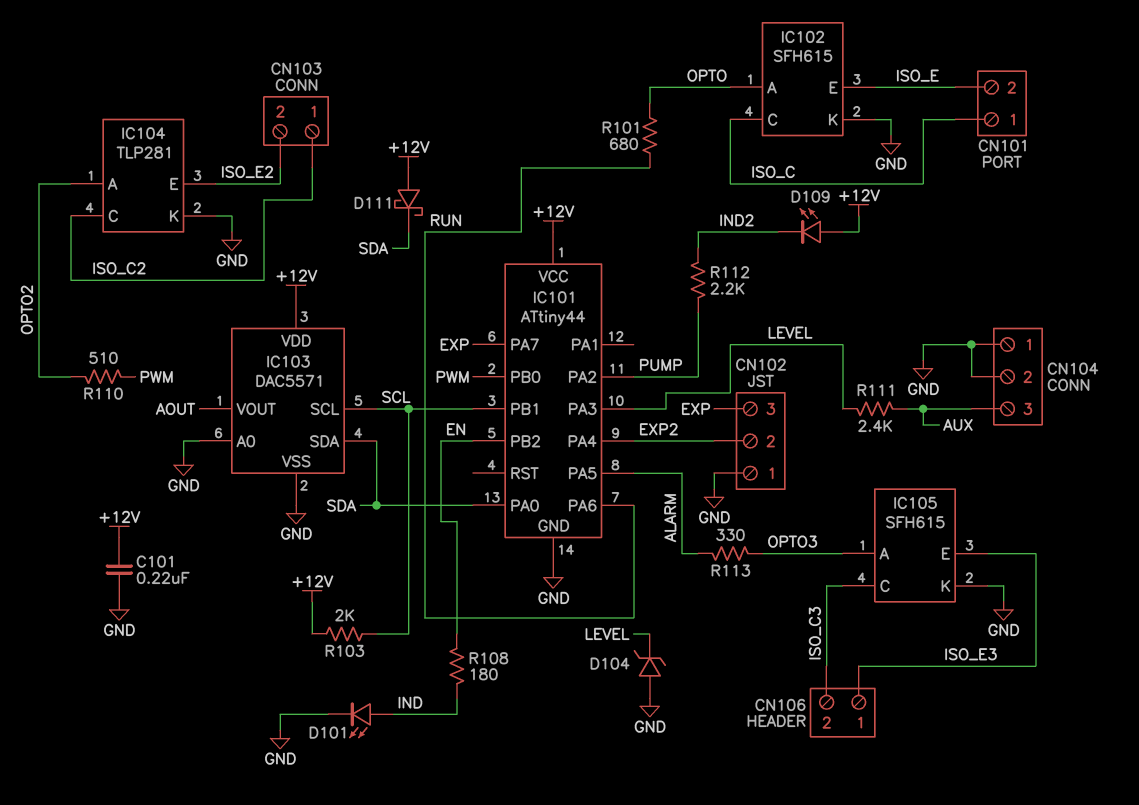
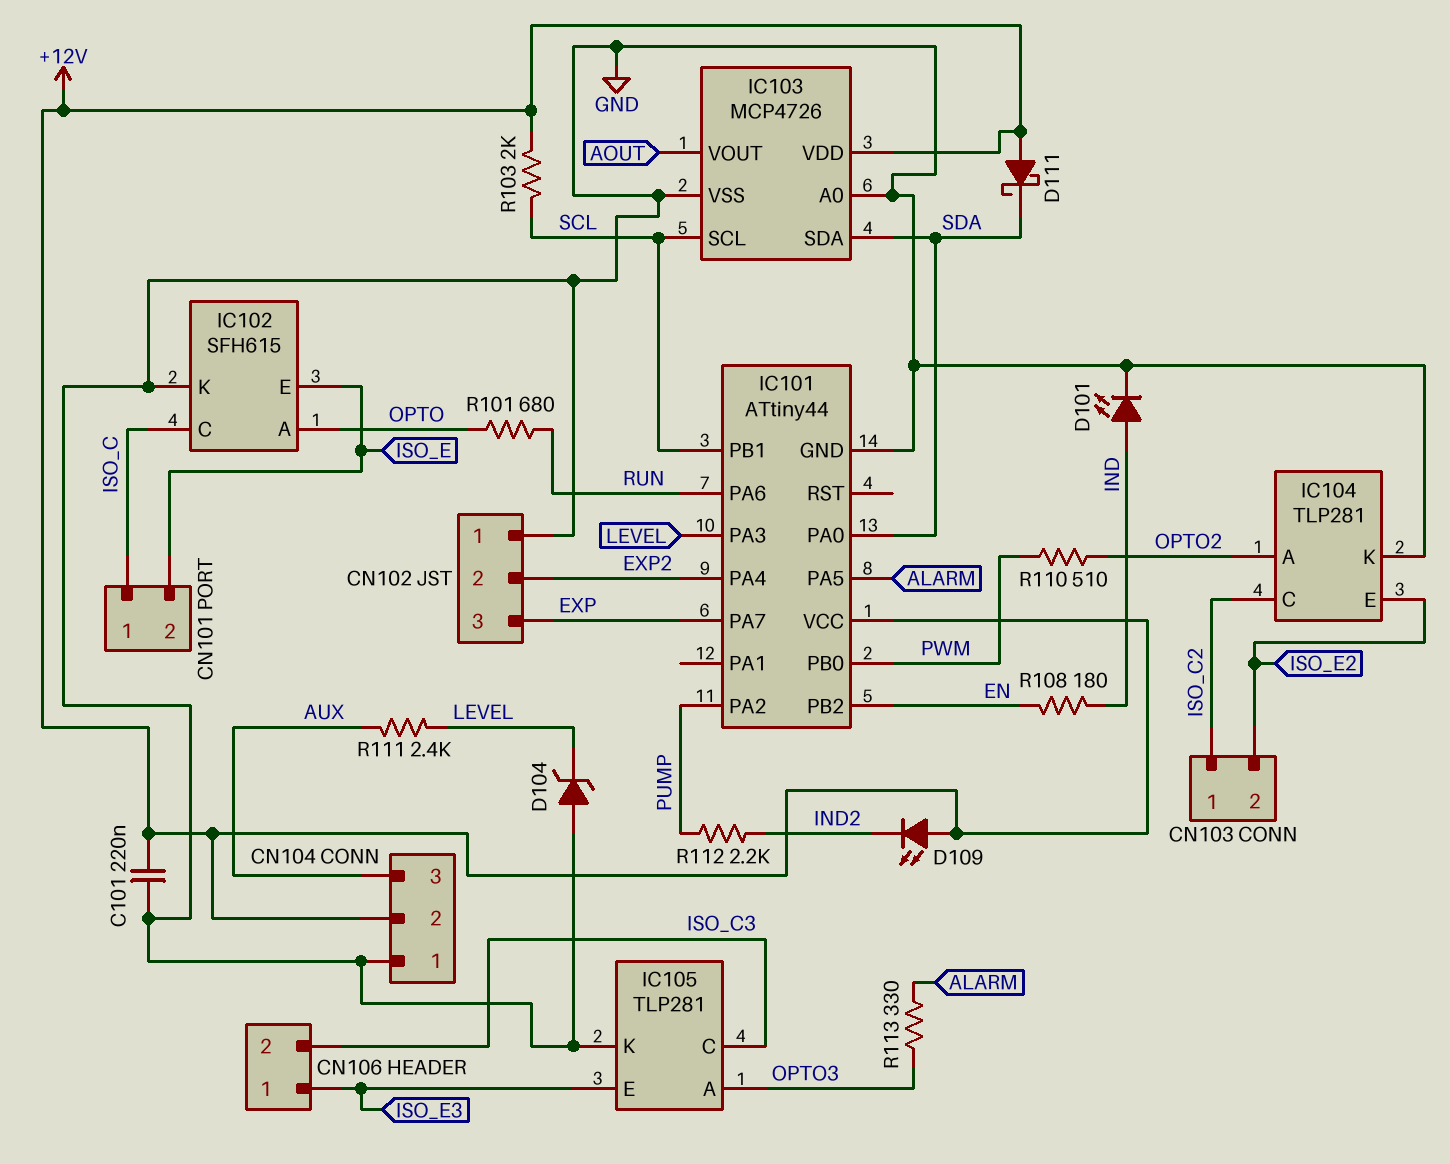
CN104 pin 2: GND -> +12V
IC103: DAC5571 -> MCP4726
IC105: SFH615 -> TLP281

